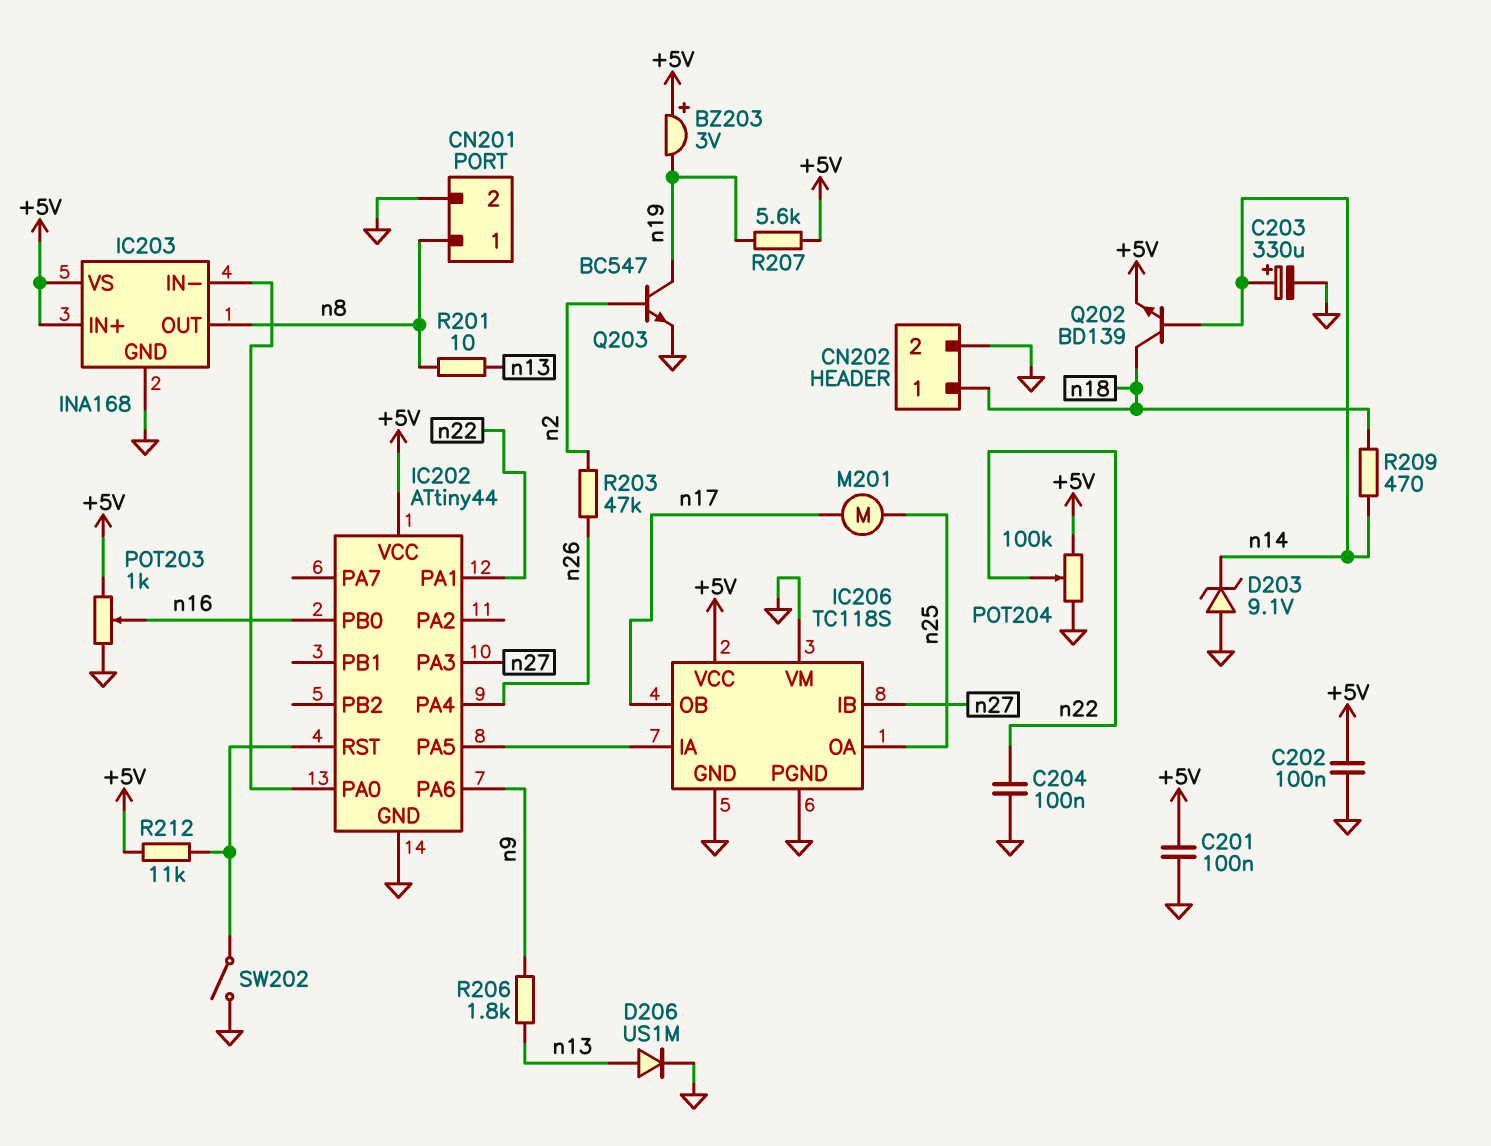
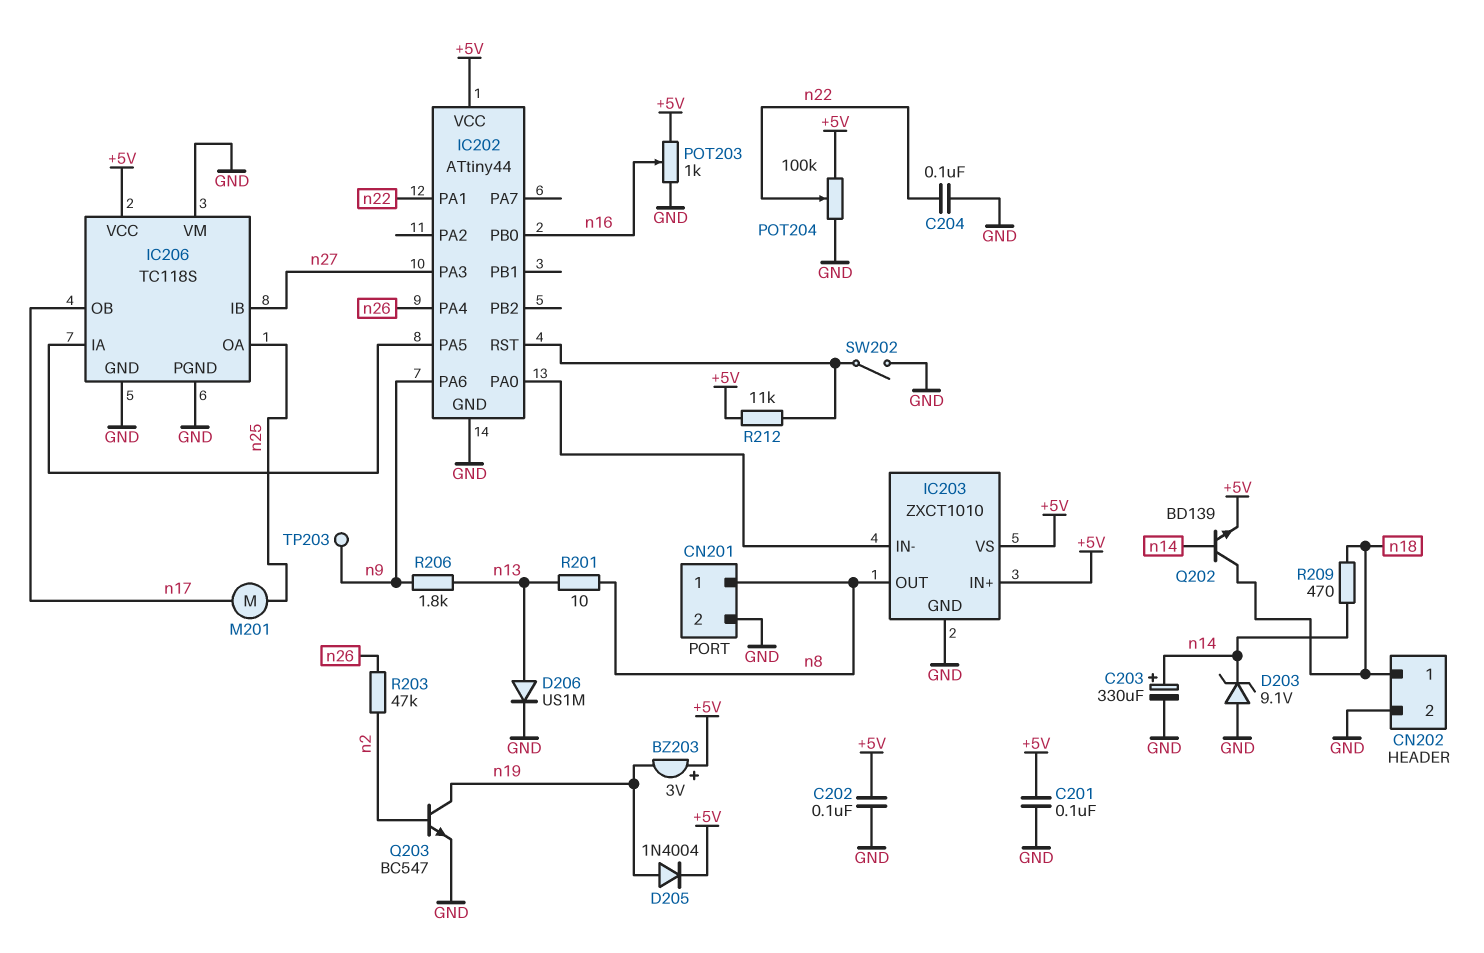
D205: none -> diode 1N4004 (A n19, K +5V)
IC203: INA168 -> ZXCT1010
R207: 5.6k (+5V, n19) -> none
TP203: none -> test point (n9)

